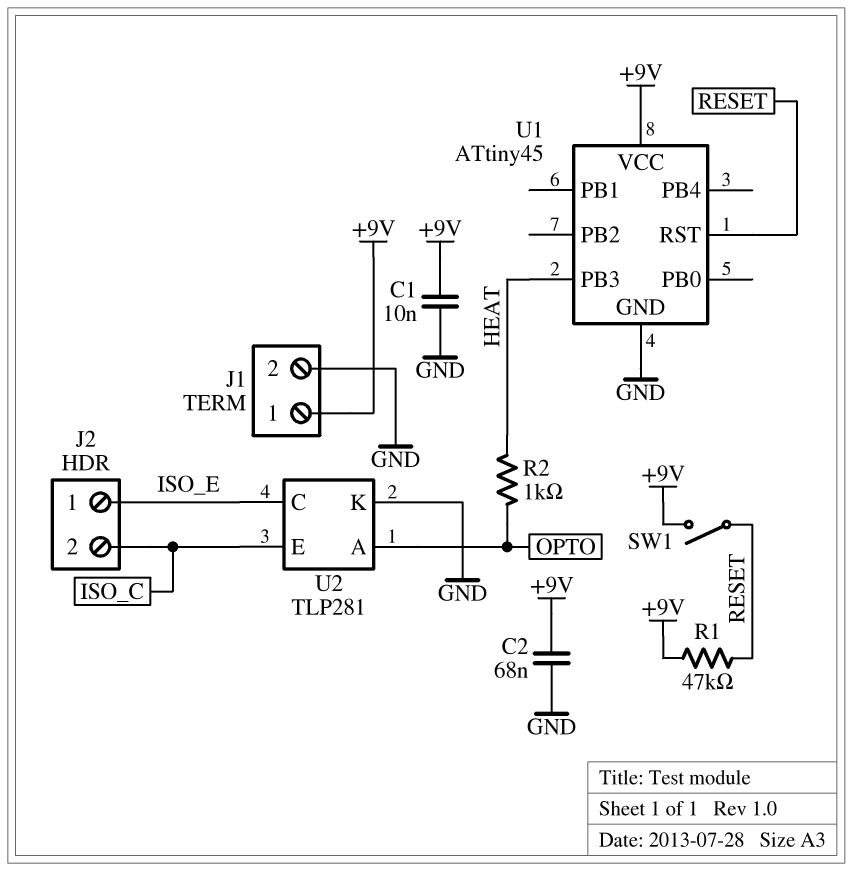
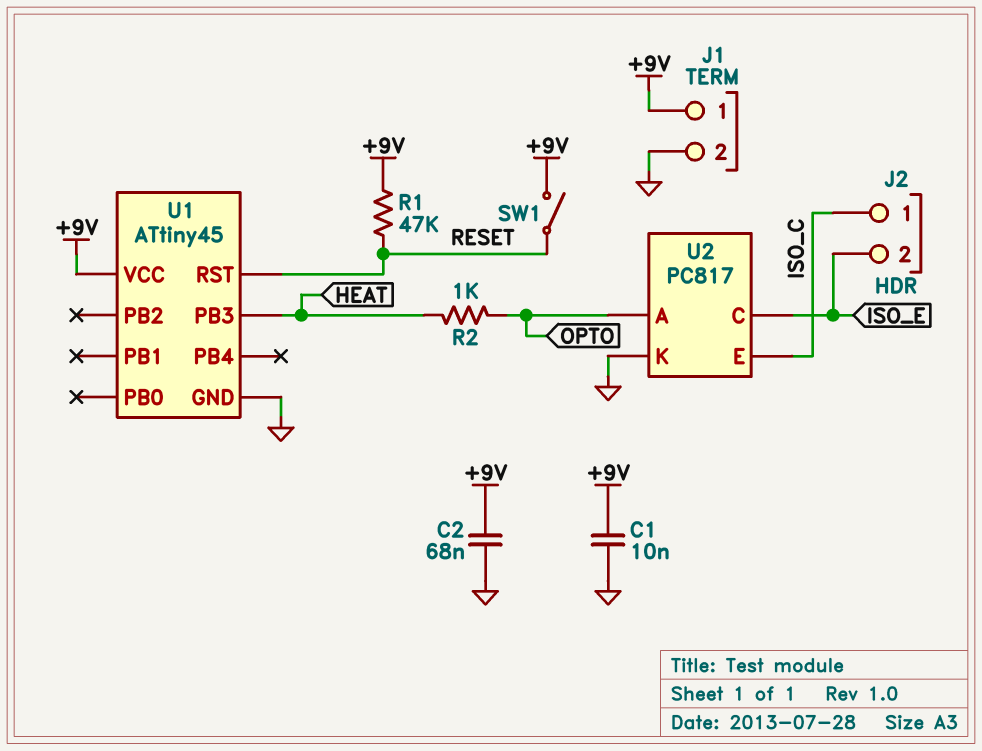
J2 pin 1: ISO_E -> ISO_C
J2 pin 2: ISO_C -> ISO_E
U2: TLP281 -> PC817

